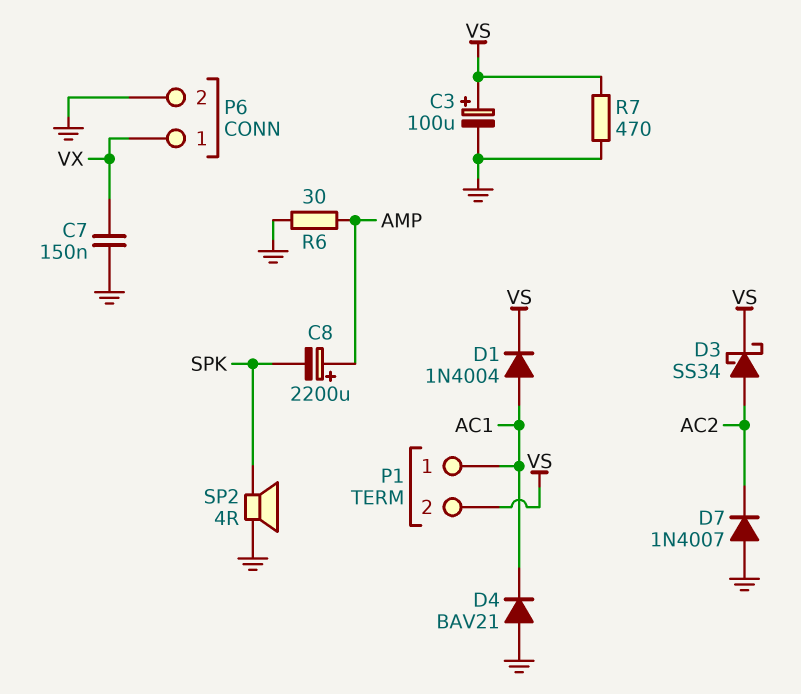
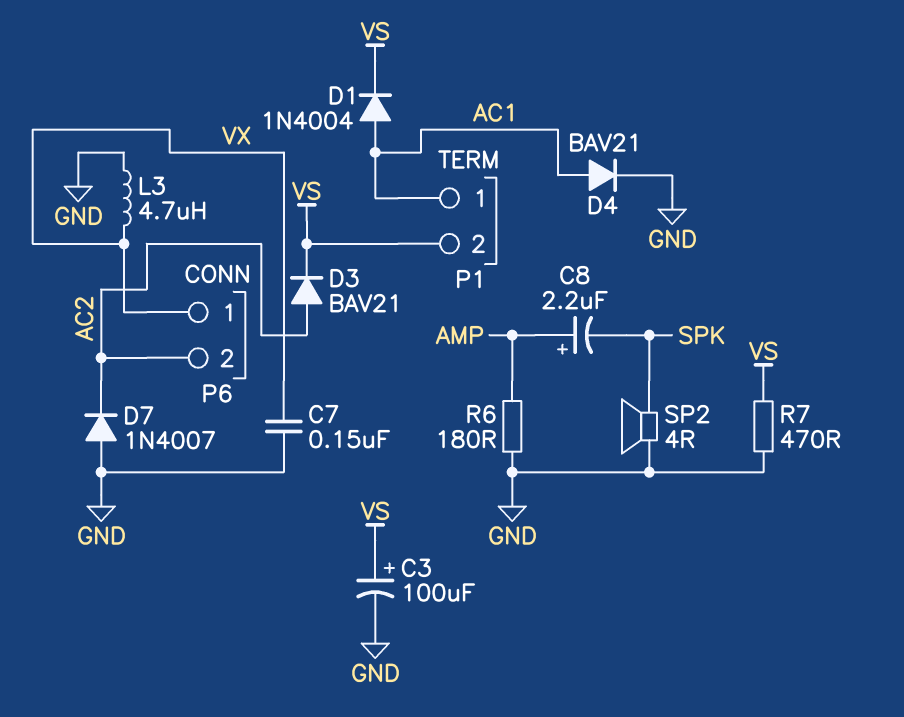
C8: 2200uF (plus AMP, minus SPK) -> 2.2uF (plus AMP, minus SPK)
D3: schottky SS34 (A AC2, K VS) -> diode BAV21 (A AC2, K VS)
D4: diode BAV21 (A GND, K AC1) -> diode BAV21 (A AC1, K GND)
L3: none -> 4.7uH (GND, VX)
P6 pin 2: GND -> AC2
R6: 30 (AMP, GND) -> 180 (AMP, GND)

